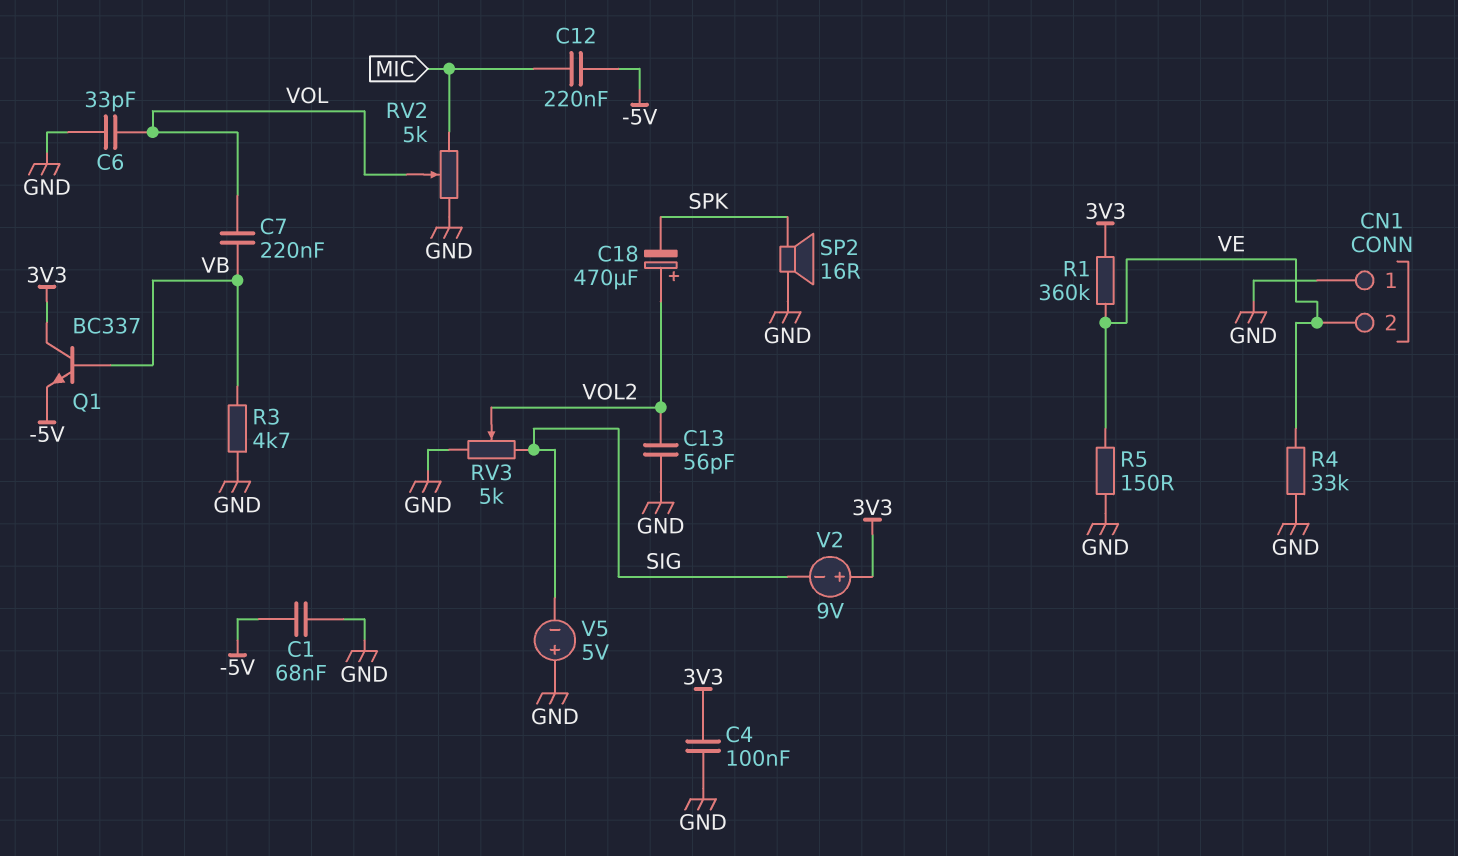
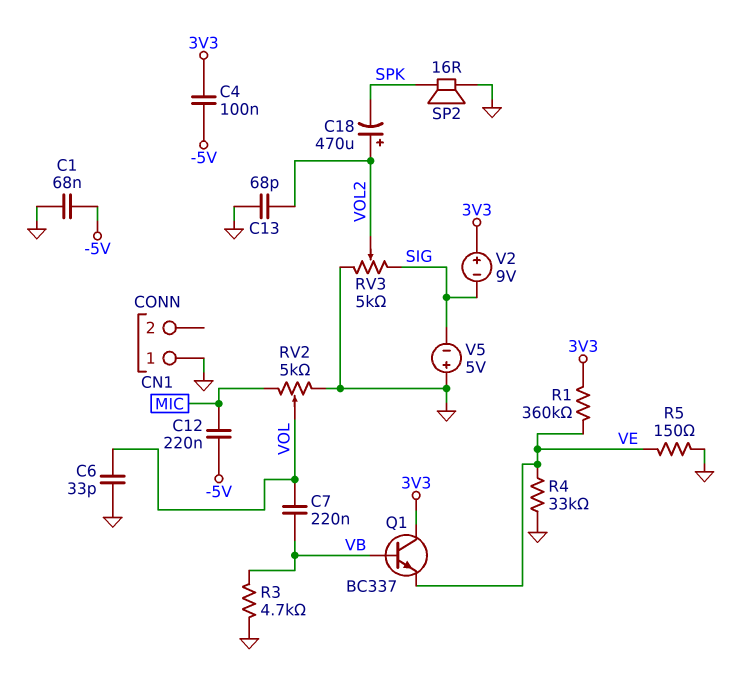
C4: 100nF (3V3, GND) -> 100nF (-5V, 3V3)
C13: 56pF (GND, VOL2) -> 68pF (GND, VOL2)
CN1 pin 2: VE -> none
Q1: NPN BC337 (B VB, C 3V3, E -5V) -> NPN BC337 (B VB, C 3V3, E VE)

